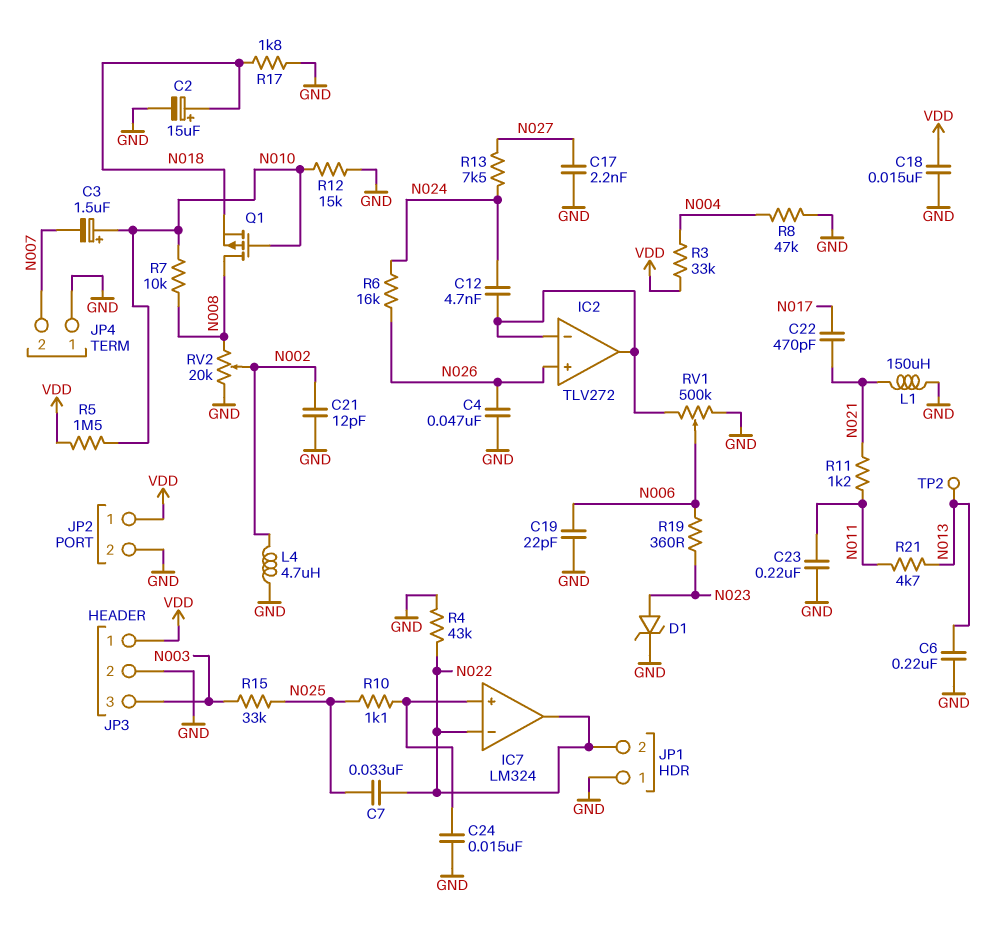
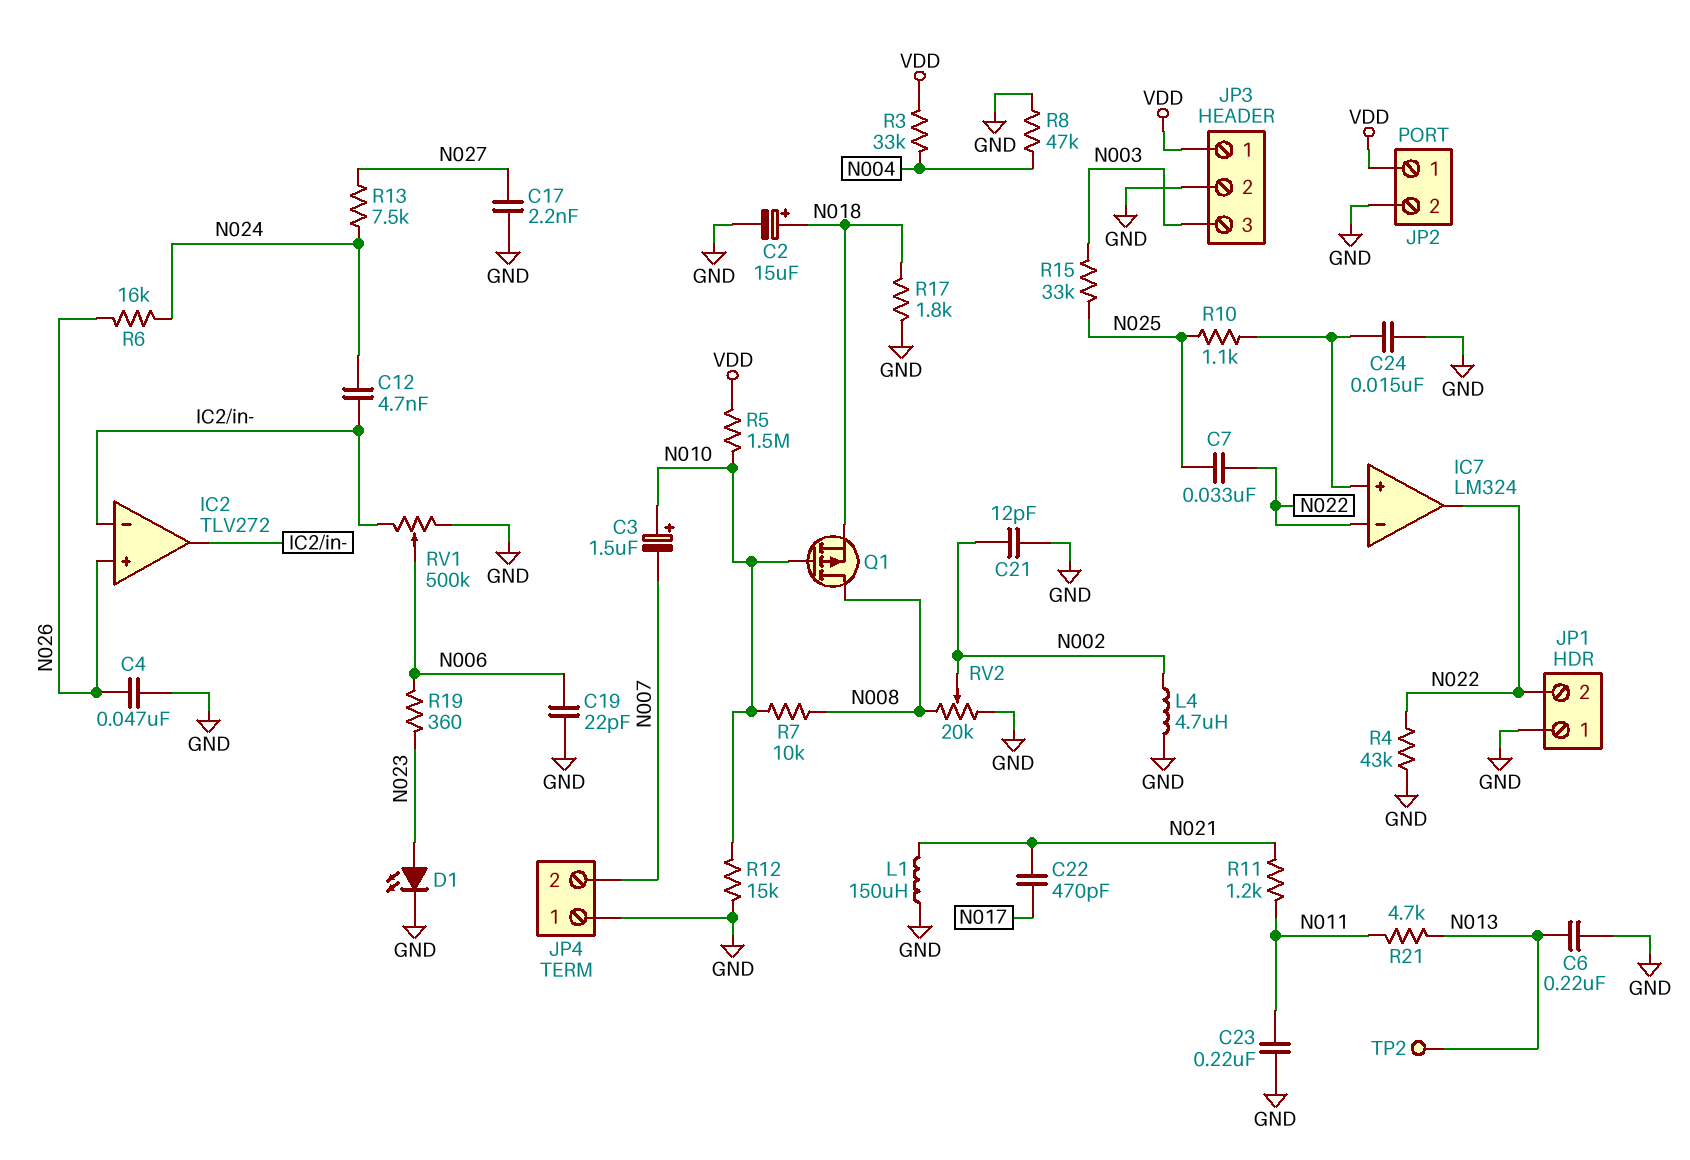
C18: 15nF (GND, VDD) -> none
D1: zener (A N023, K GND) -> LED (A N023, K GND)

